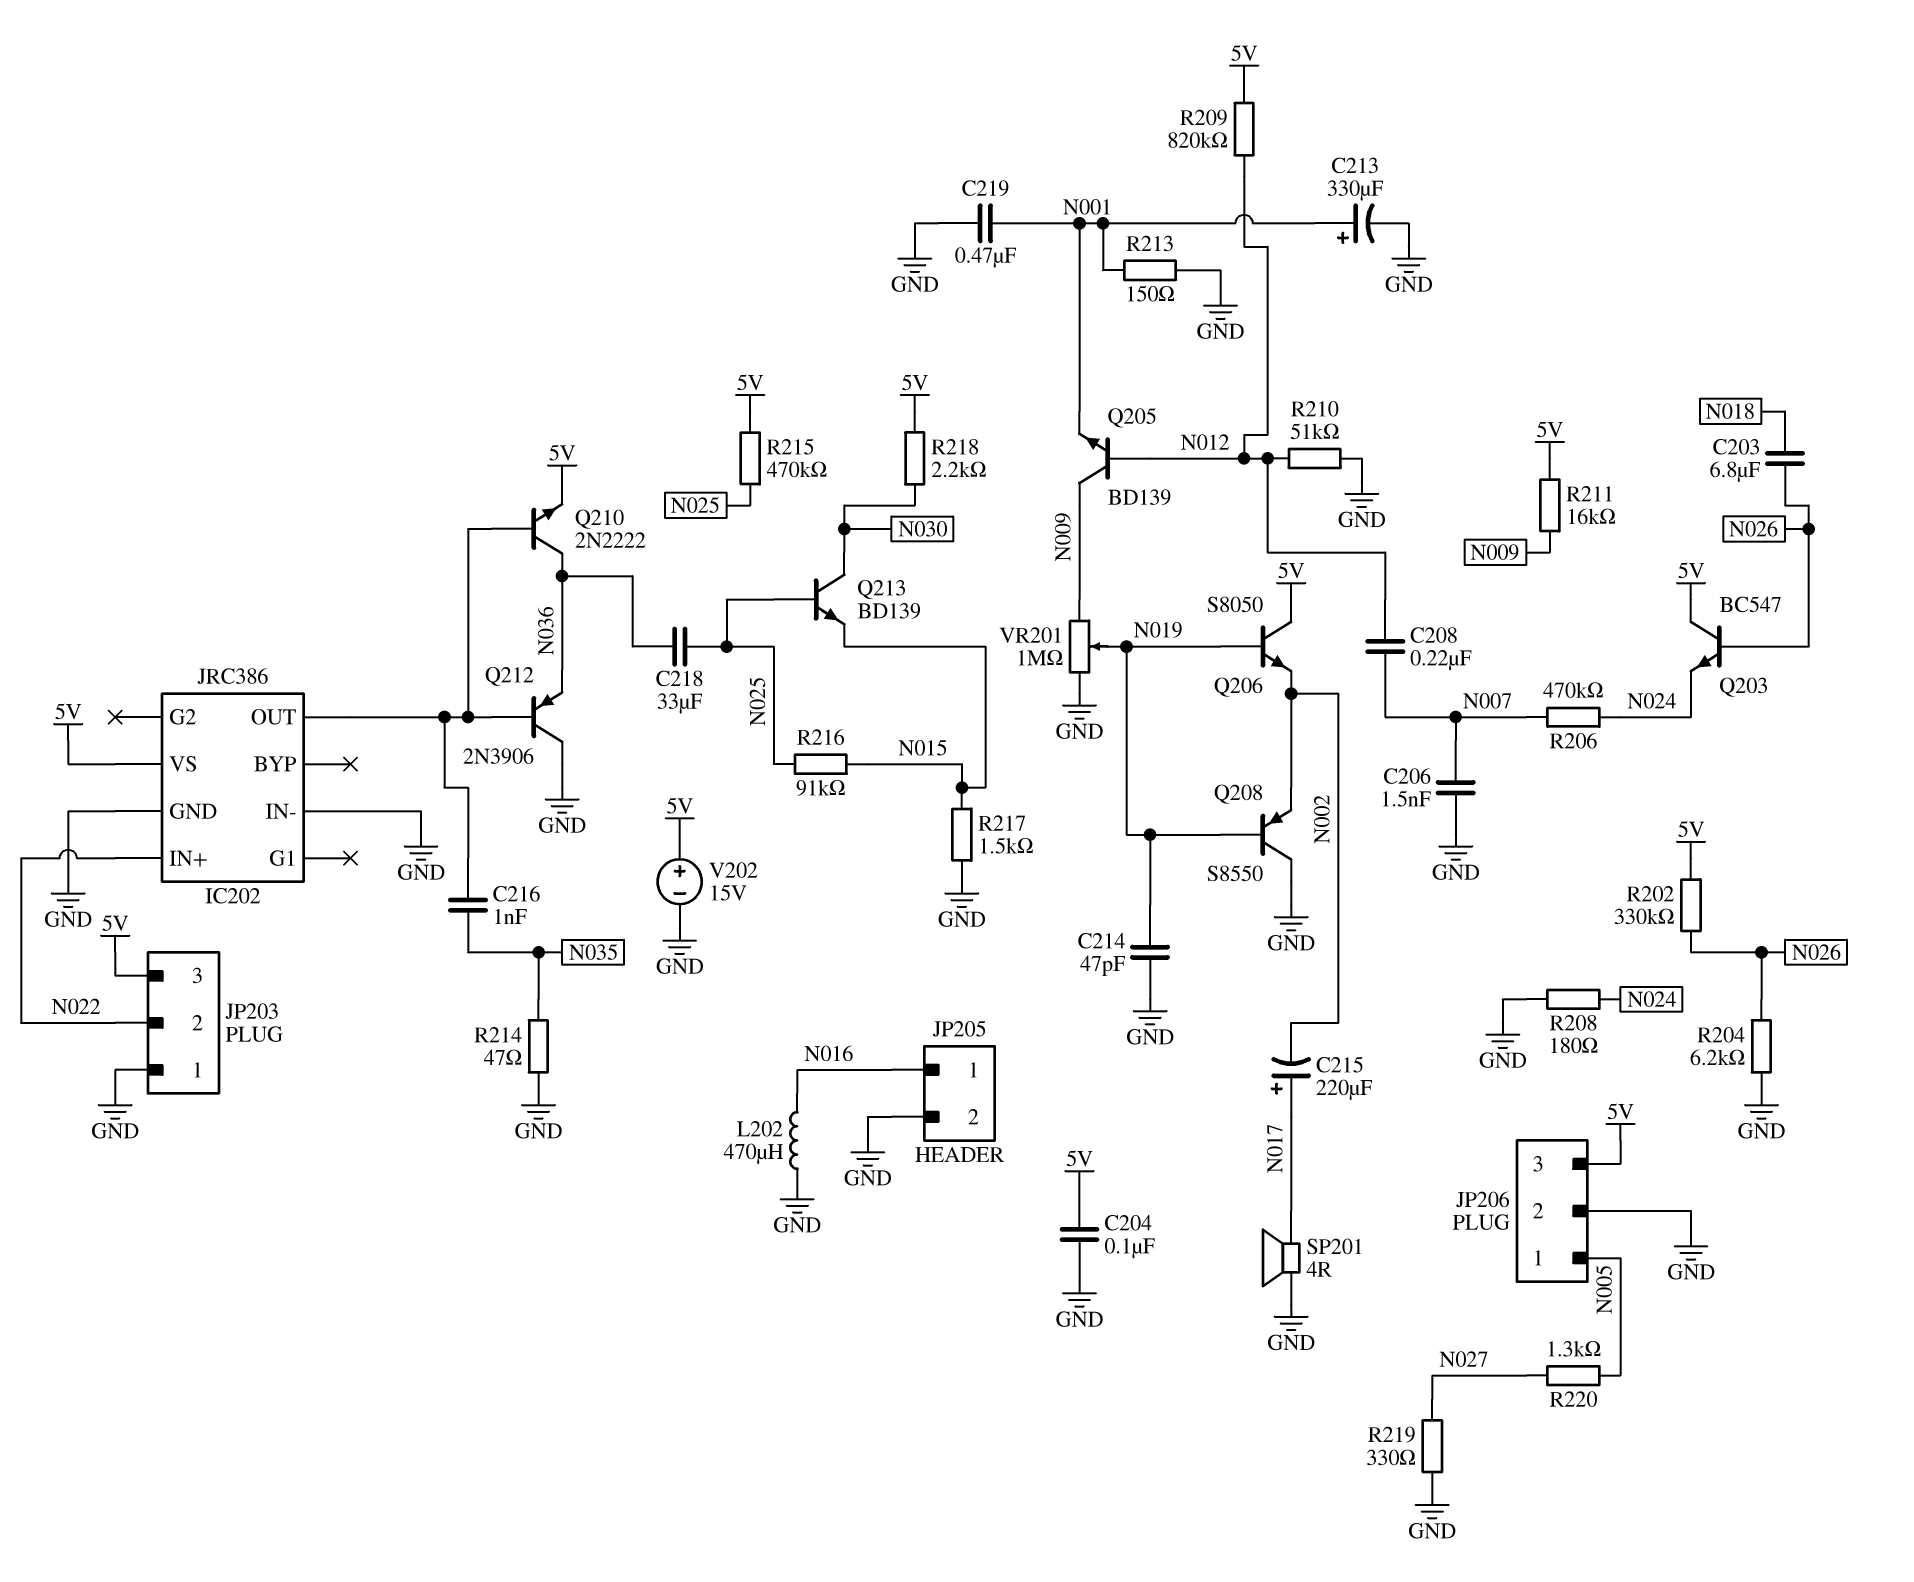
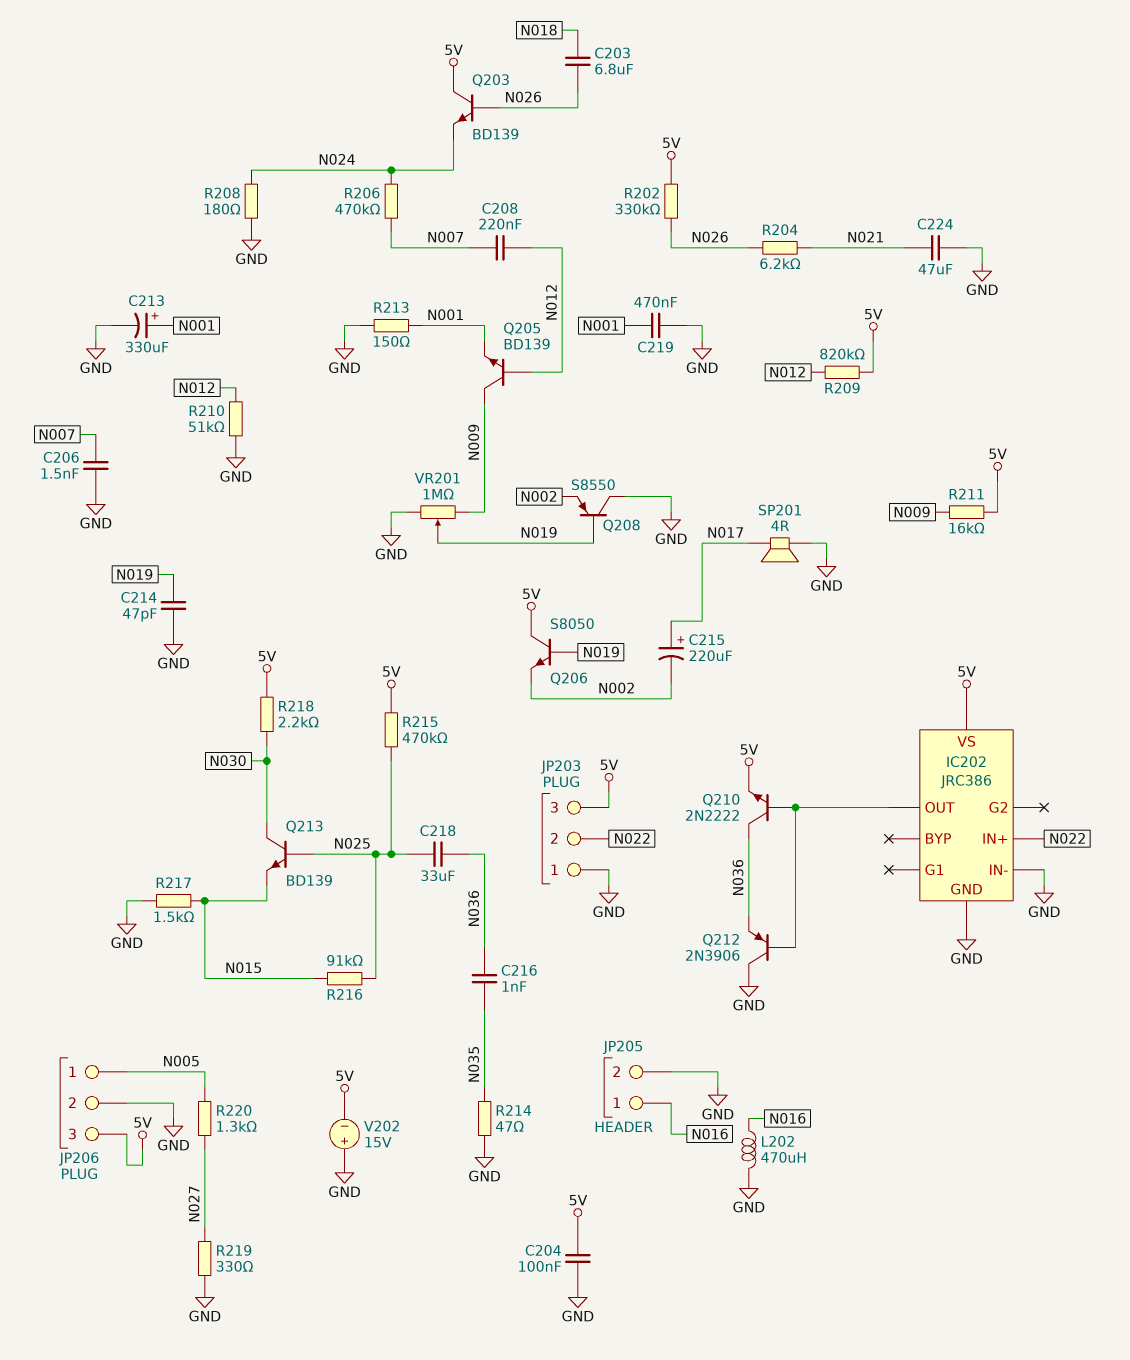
C216: 1nF (IC202/OUT, N035) -> 1nF (N035, N036)
C224: none -> 47uF (GND, N021)
Q203: NPN BC547 (B N026, C 5V, E N024) -> NPN BD139 (B N026, C 5V, E N024)
R204: 6.2k (GND, N026) -> 6.2k (N021, N026)
V202: 15V (plus 5V, minus GND) -> 15V (plus GND, minus 5V)

